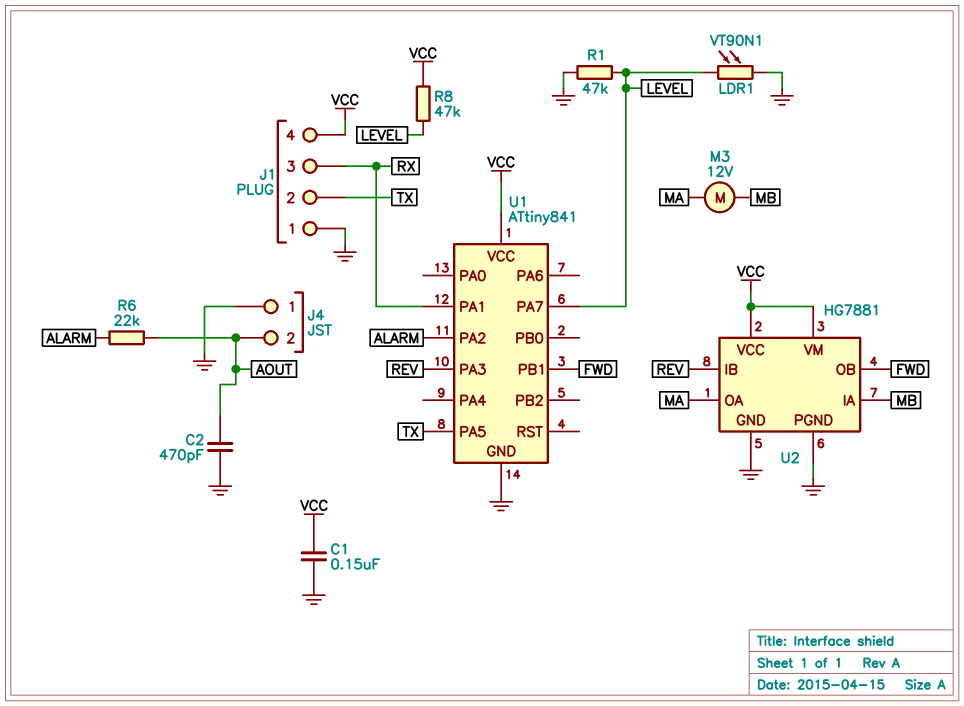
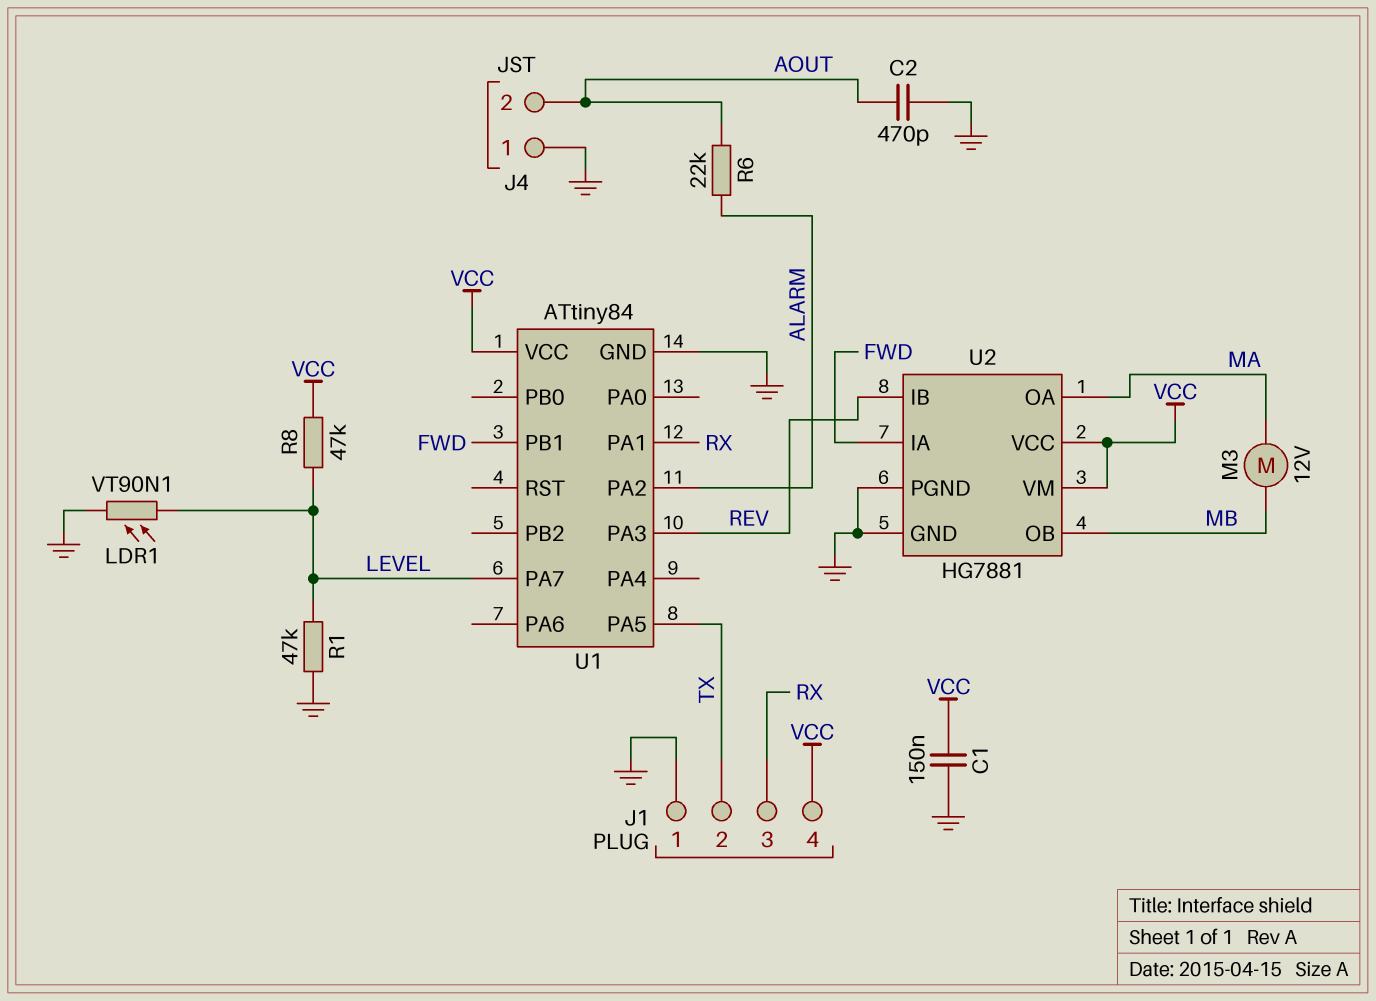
U1: ATtiny841 -> ATtiny84
U2 pin IA: MB -> FWD
U2 pin OB: FWD -> MB

